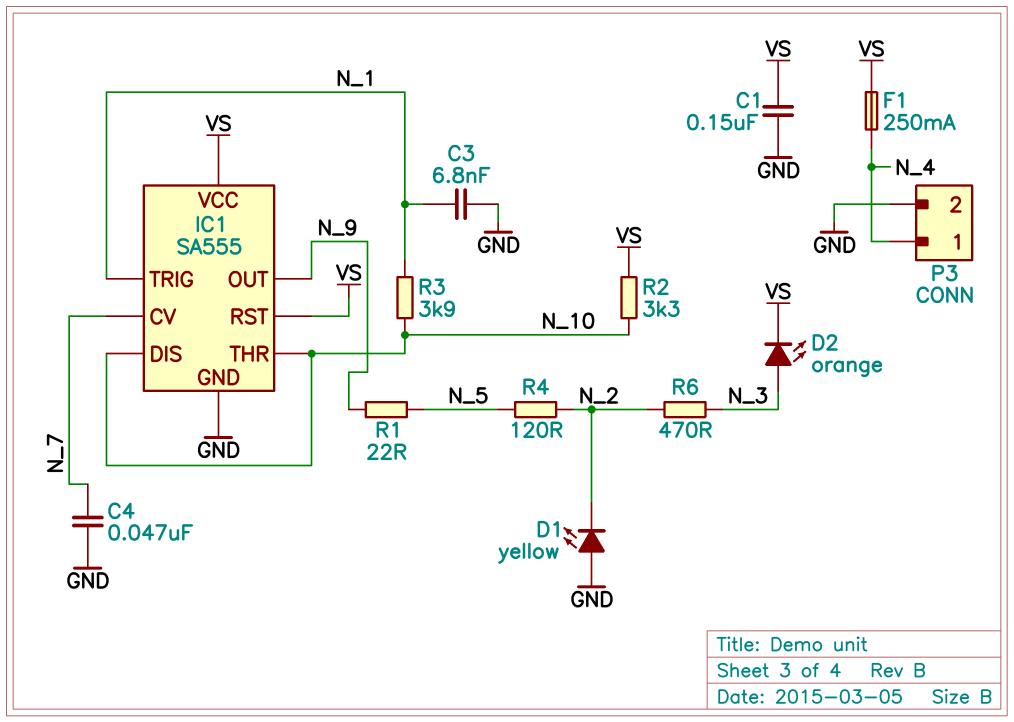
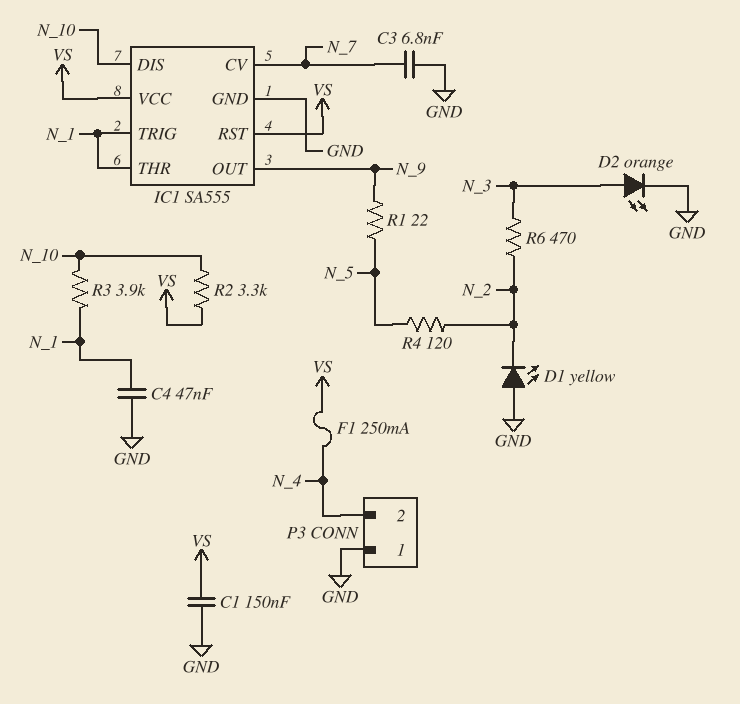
C3: 6.8nF (GND, N_1) -> 6.8nF (GND, N_7)
C4: 47nF (GND, N_7) -> 47nF (GND, N_1)
D2: LED orange (A N_3, K VS) -> LED orange (A N_3, K GND)
IC1 pin THR: N_10 -> N_1
P3 pin 1: N_4 -> GND
P3 pin 2: GND -> N_4

